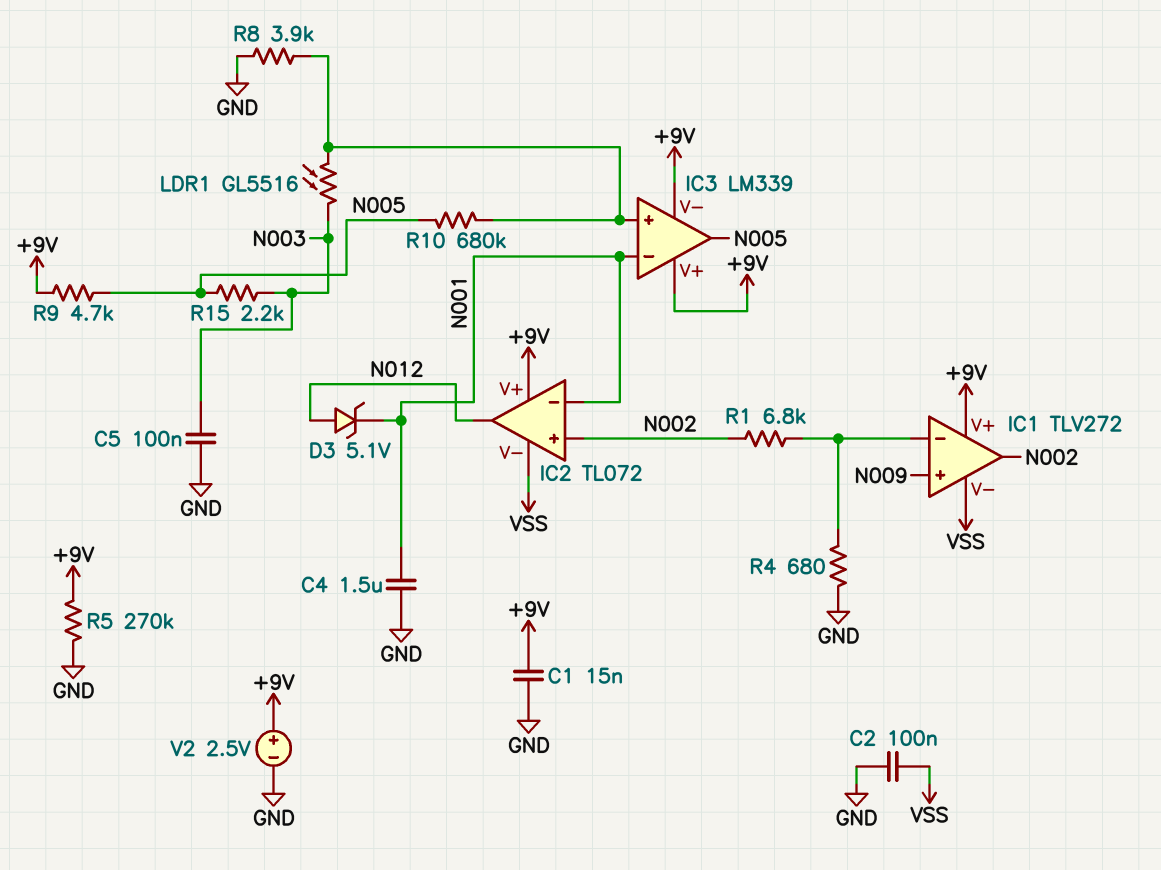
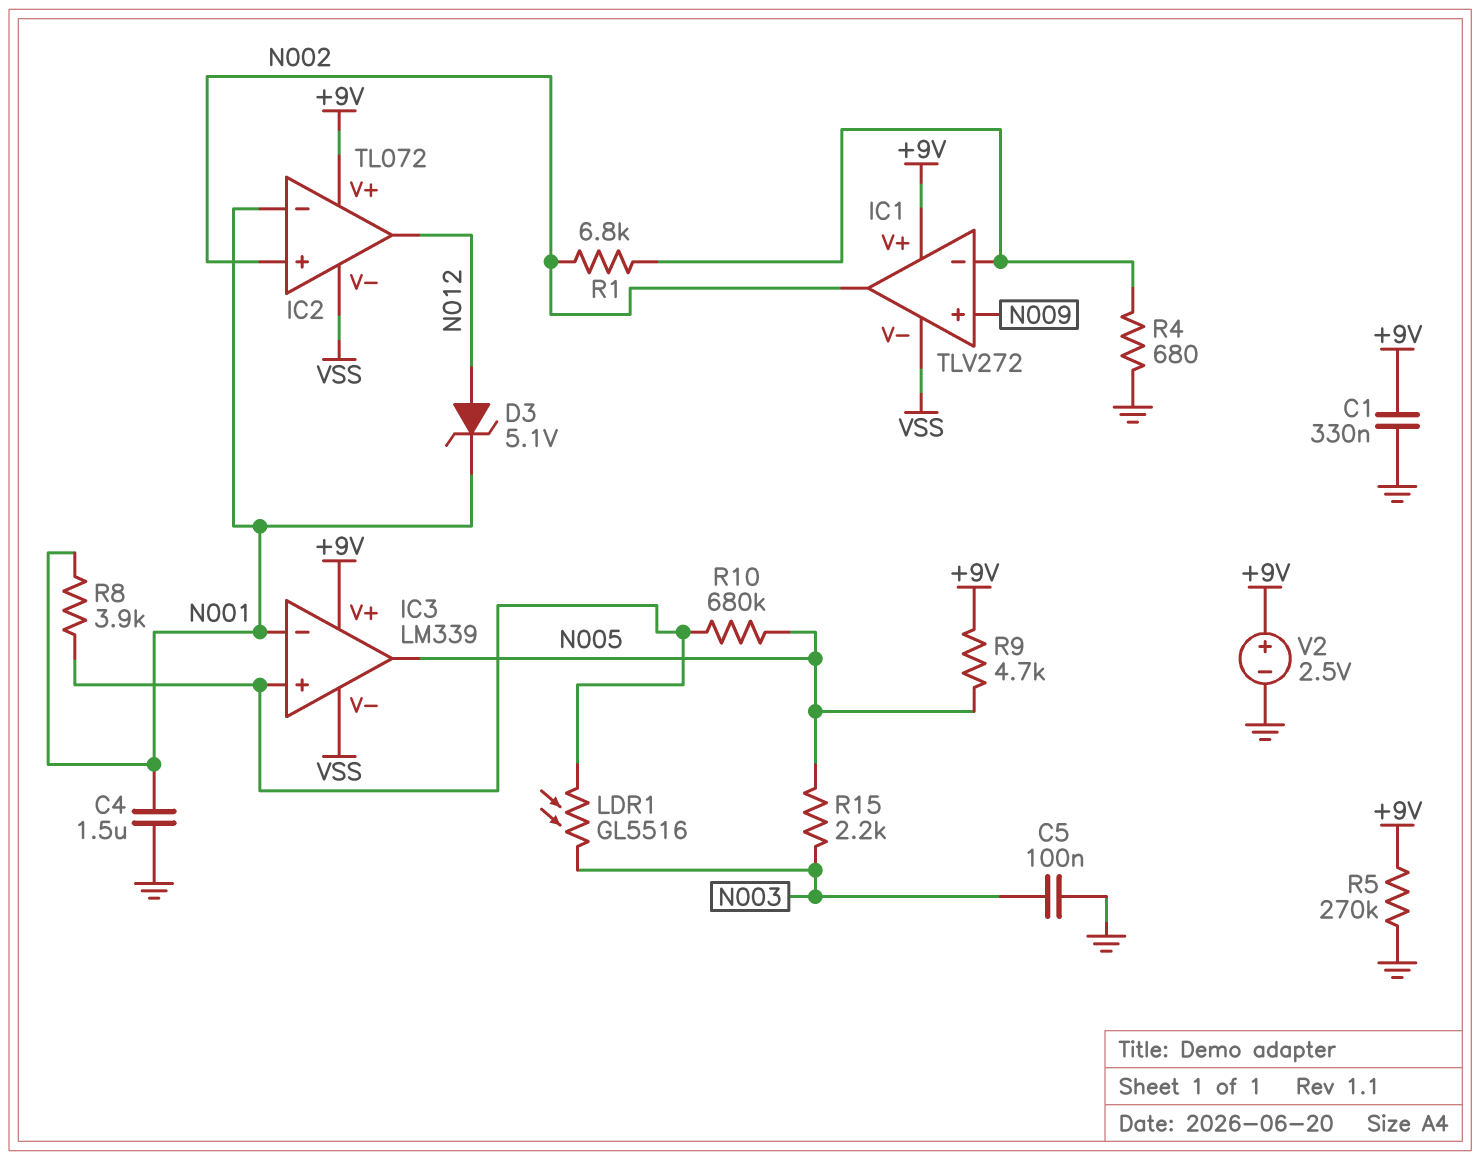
C1: 15nF (+9V, GND) -> 330nF (+9V, GND)
C2: 100nF (GND, VSS) -> none
IC3 pin V-: +9V -> VSS
R8: 3.9k (GND, IC3/in+) -> 3.9k (IC3/in+, N001)

